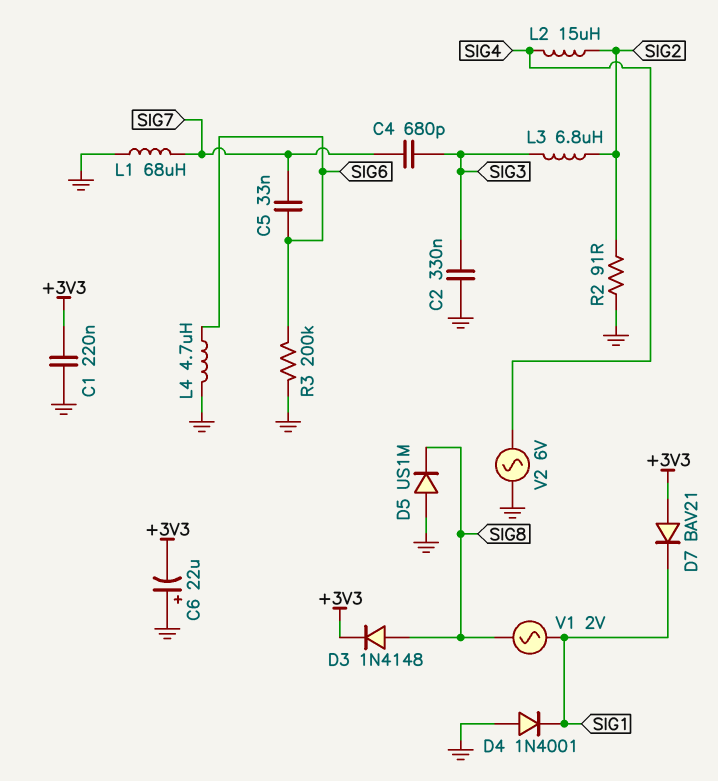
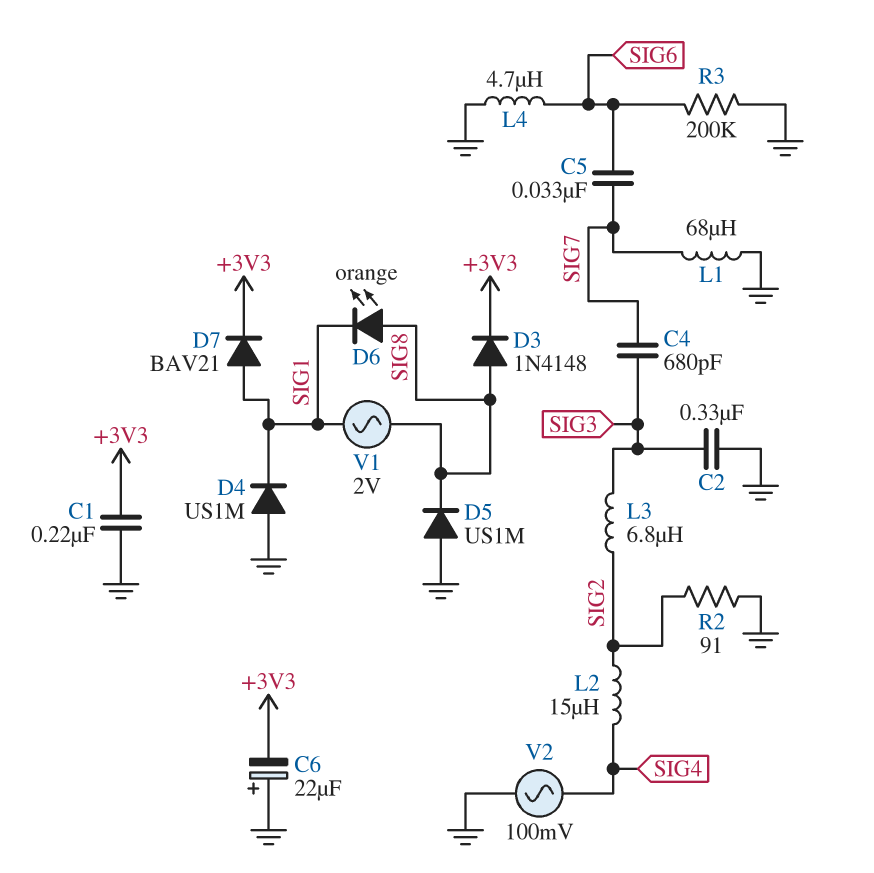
D4: diode 1N4001 (A GND, K SIG1) -> diode US1M (A GND, K SIG1)
D6: none -> LED orange (A SIG8, K SIG1)
D7: diode BAV21 (A +3V3, K SIG1) -> diode BAV21 (A SIG1, K +3V3)
V2: AC 6V (GND, SIG4) -> AC 100mV (GND, SIG4)

